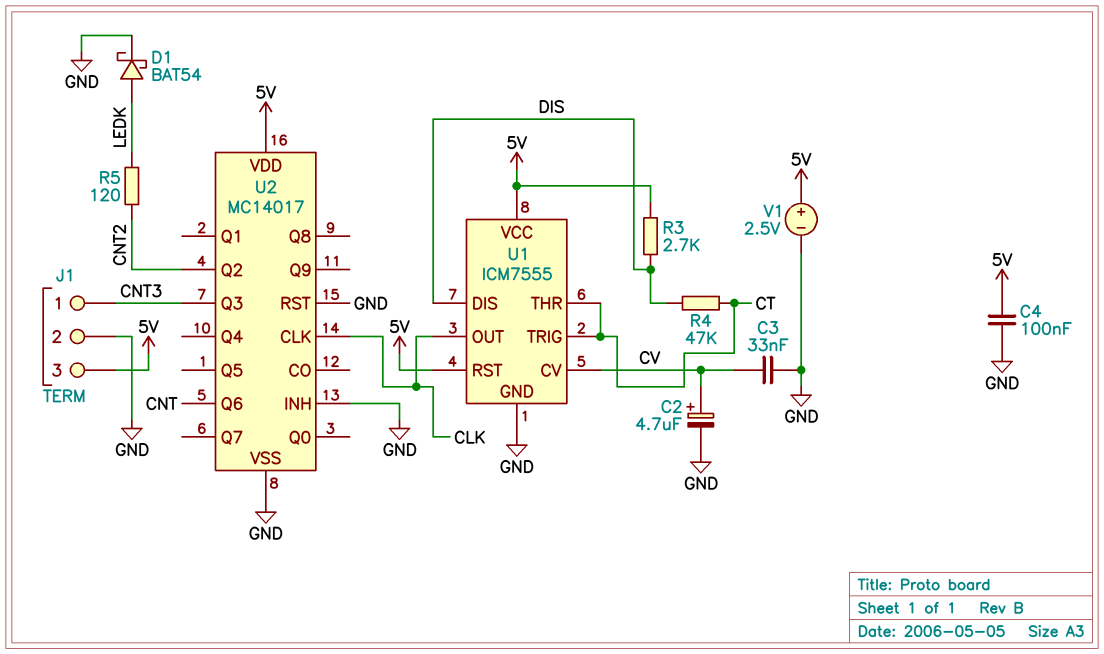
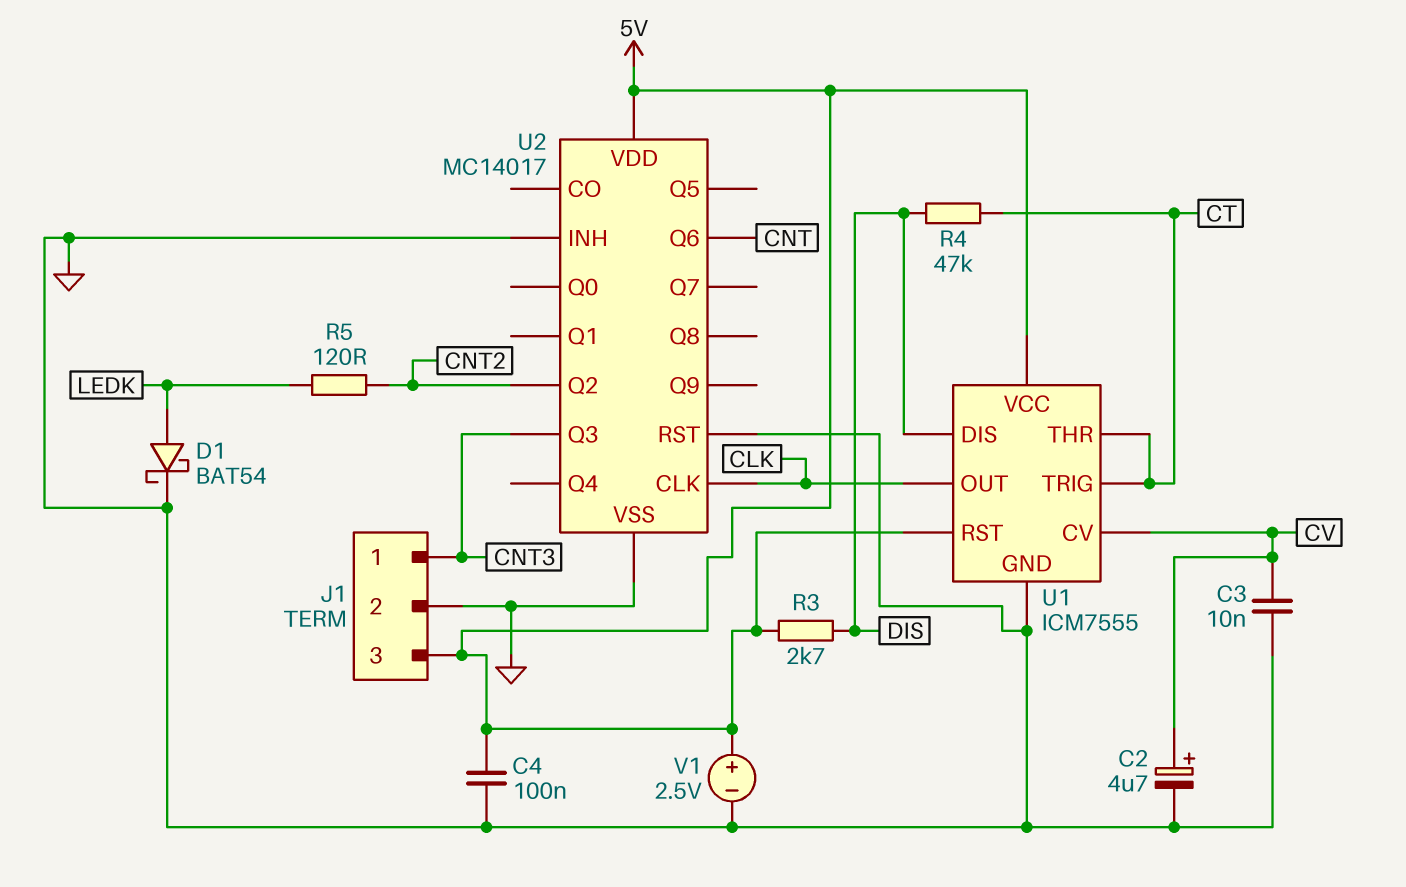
C3: 33nF (CV, GND) -> 10nF (CV, GND)

